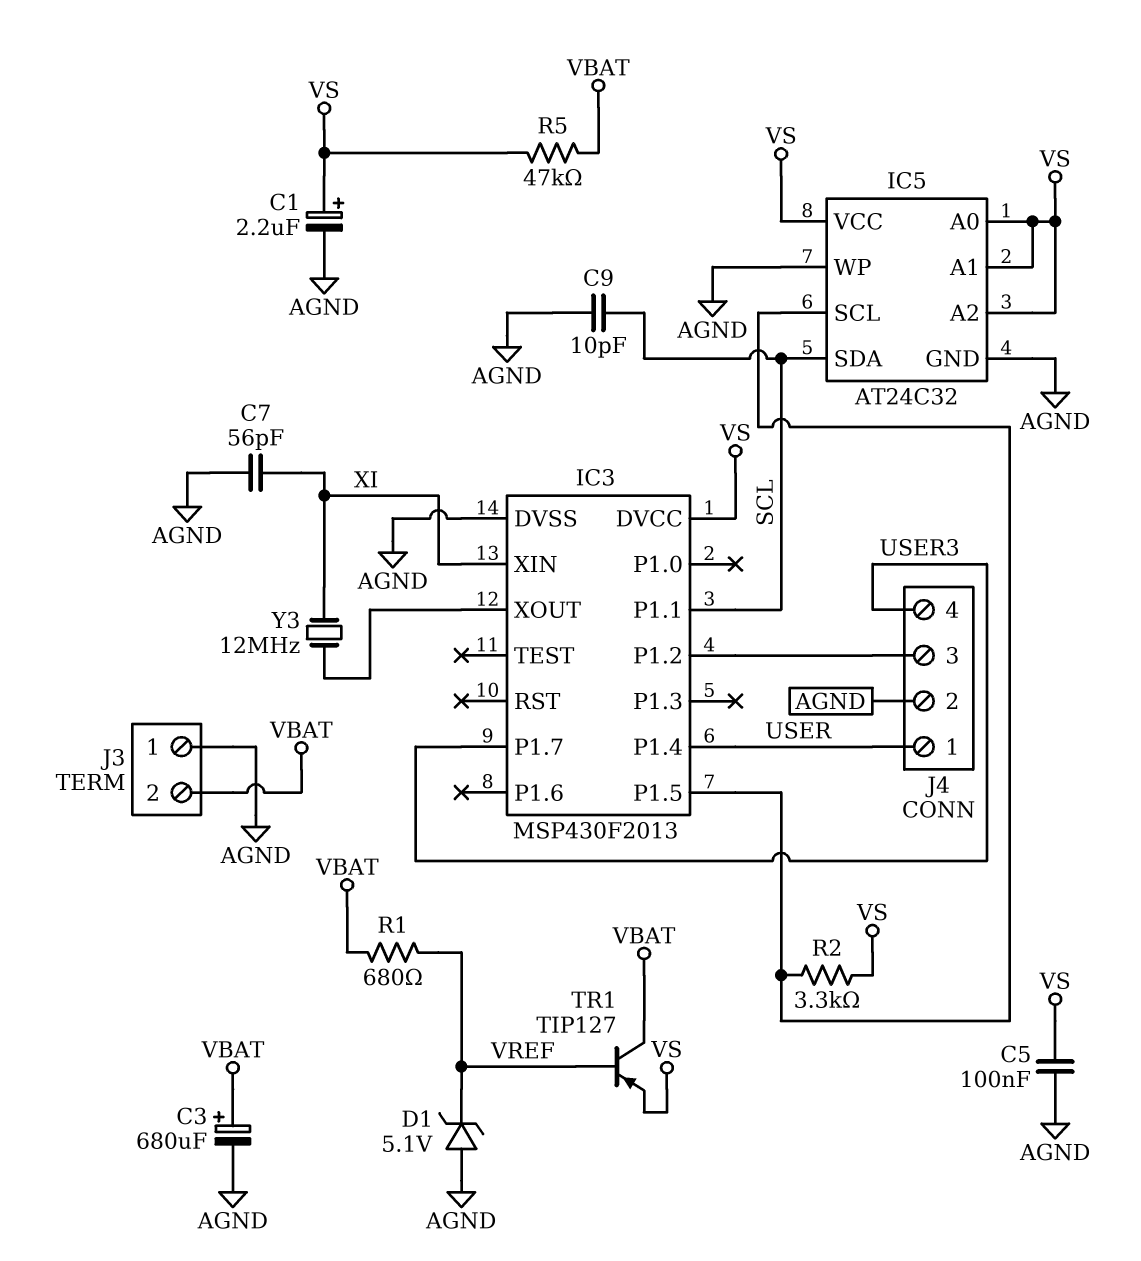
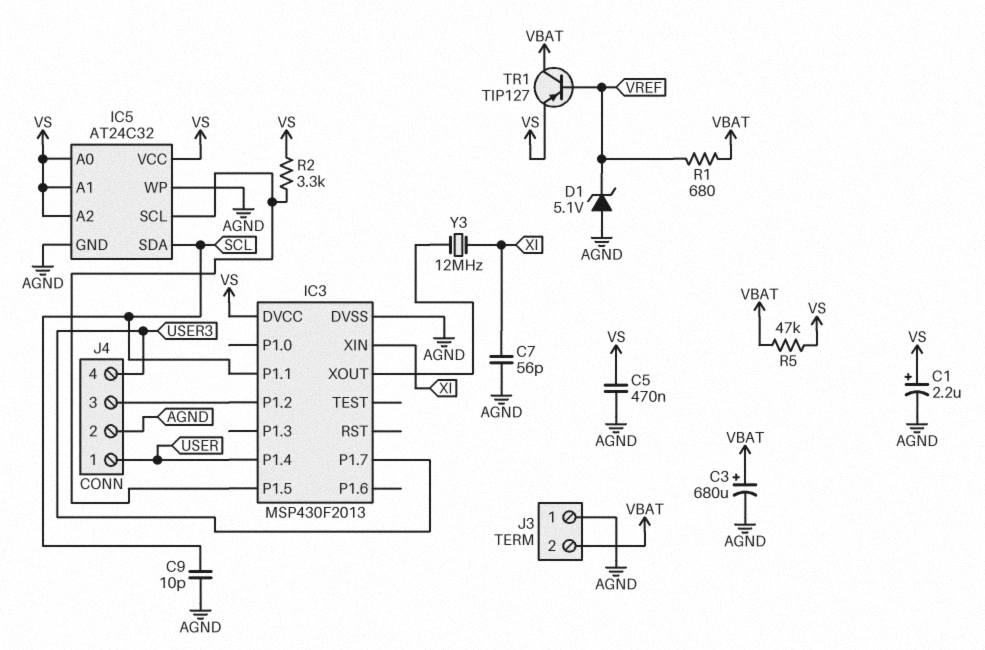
C5: 100nF (AGND, VS) -> 470nF (AGND, VS)

